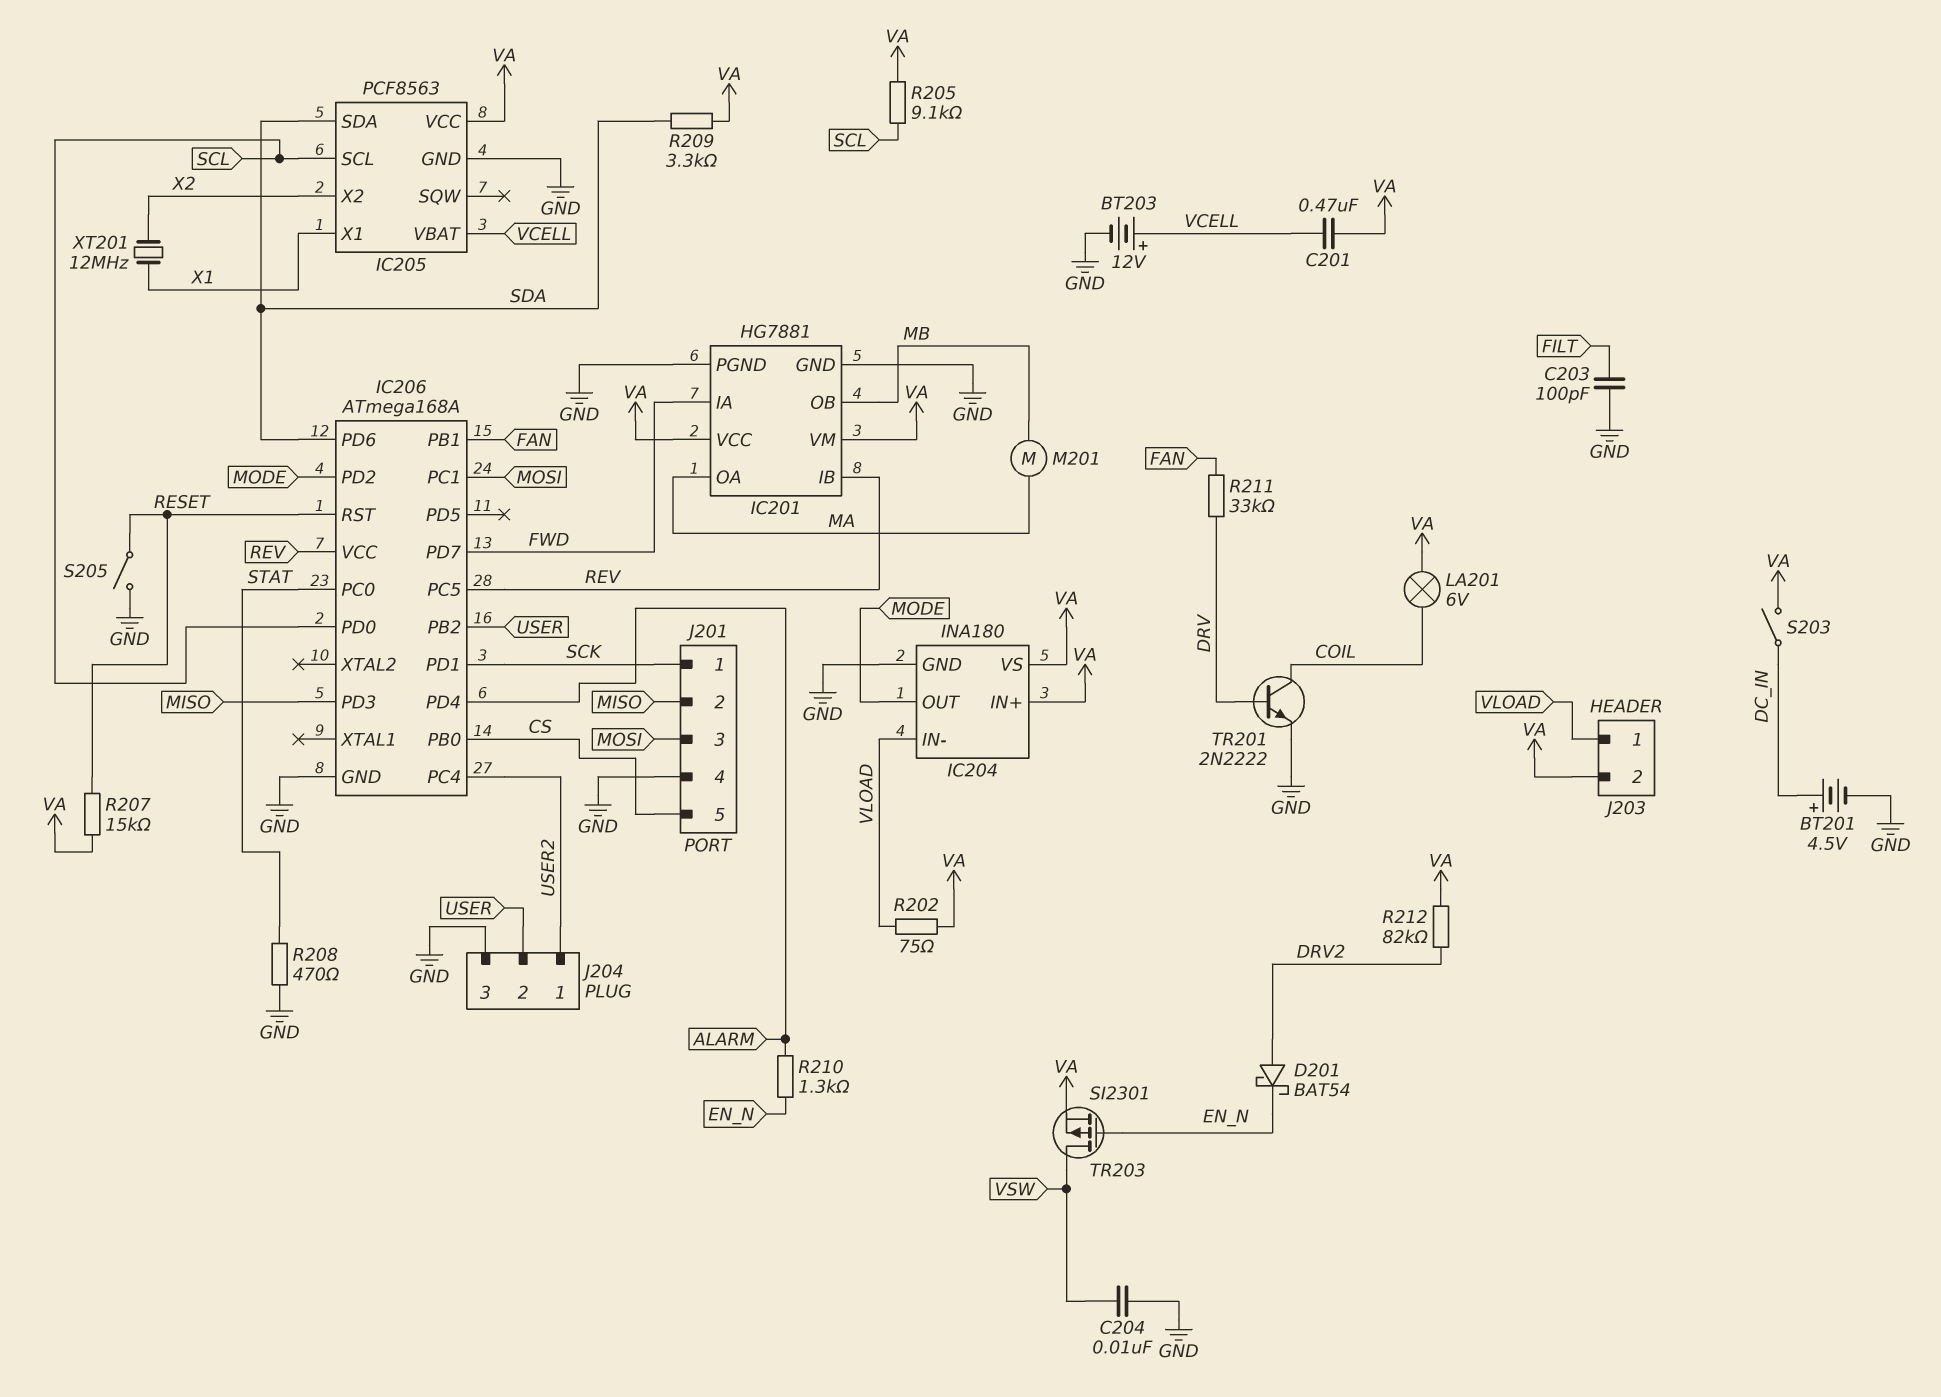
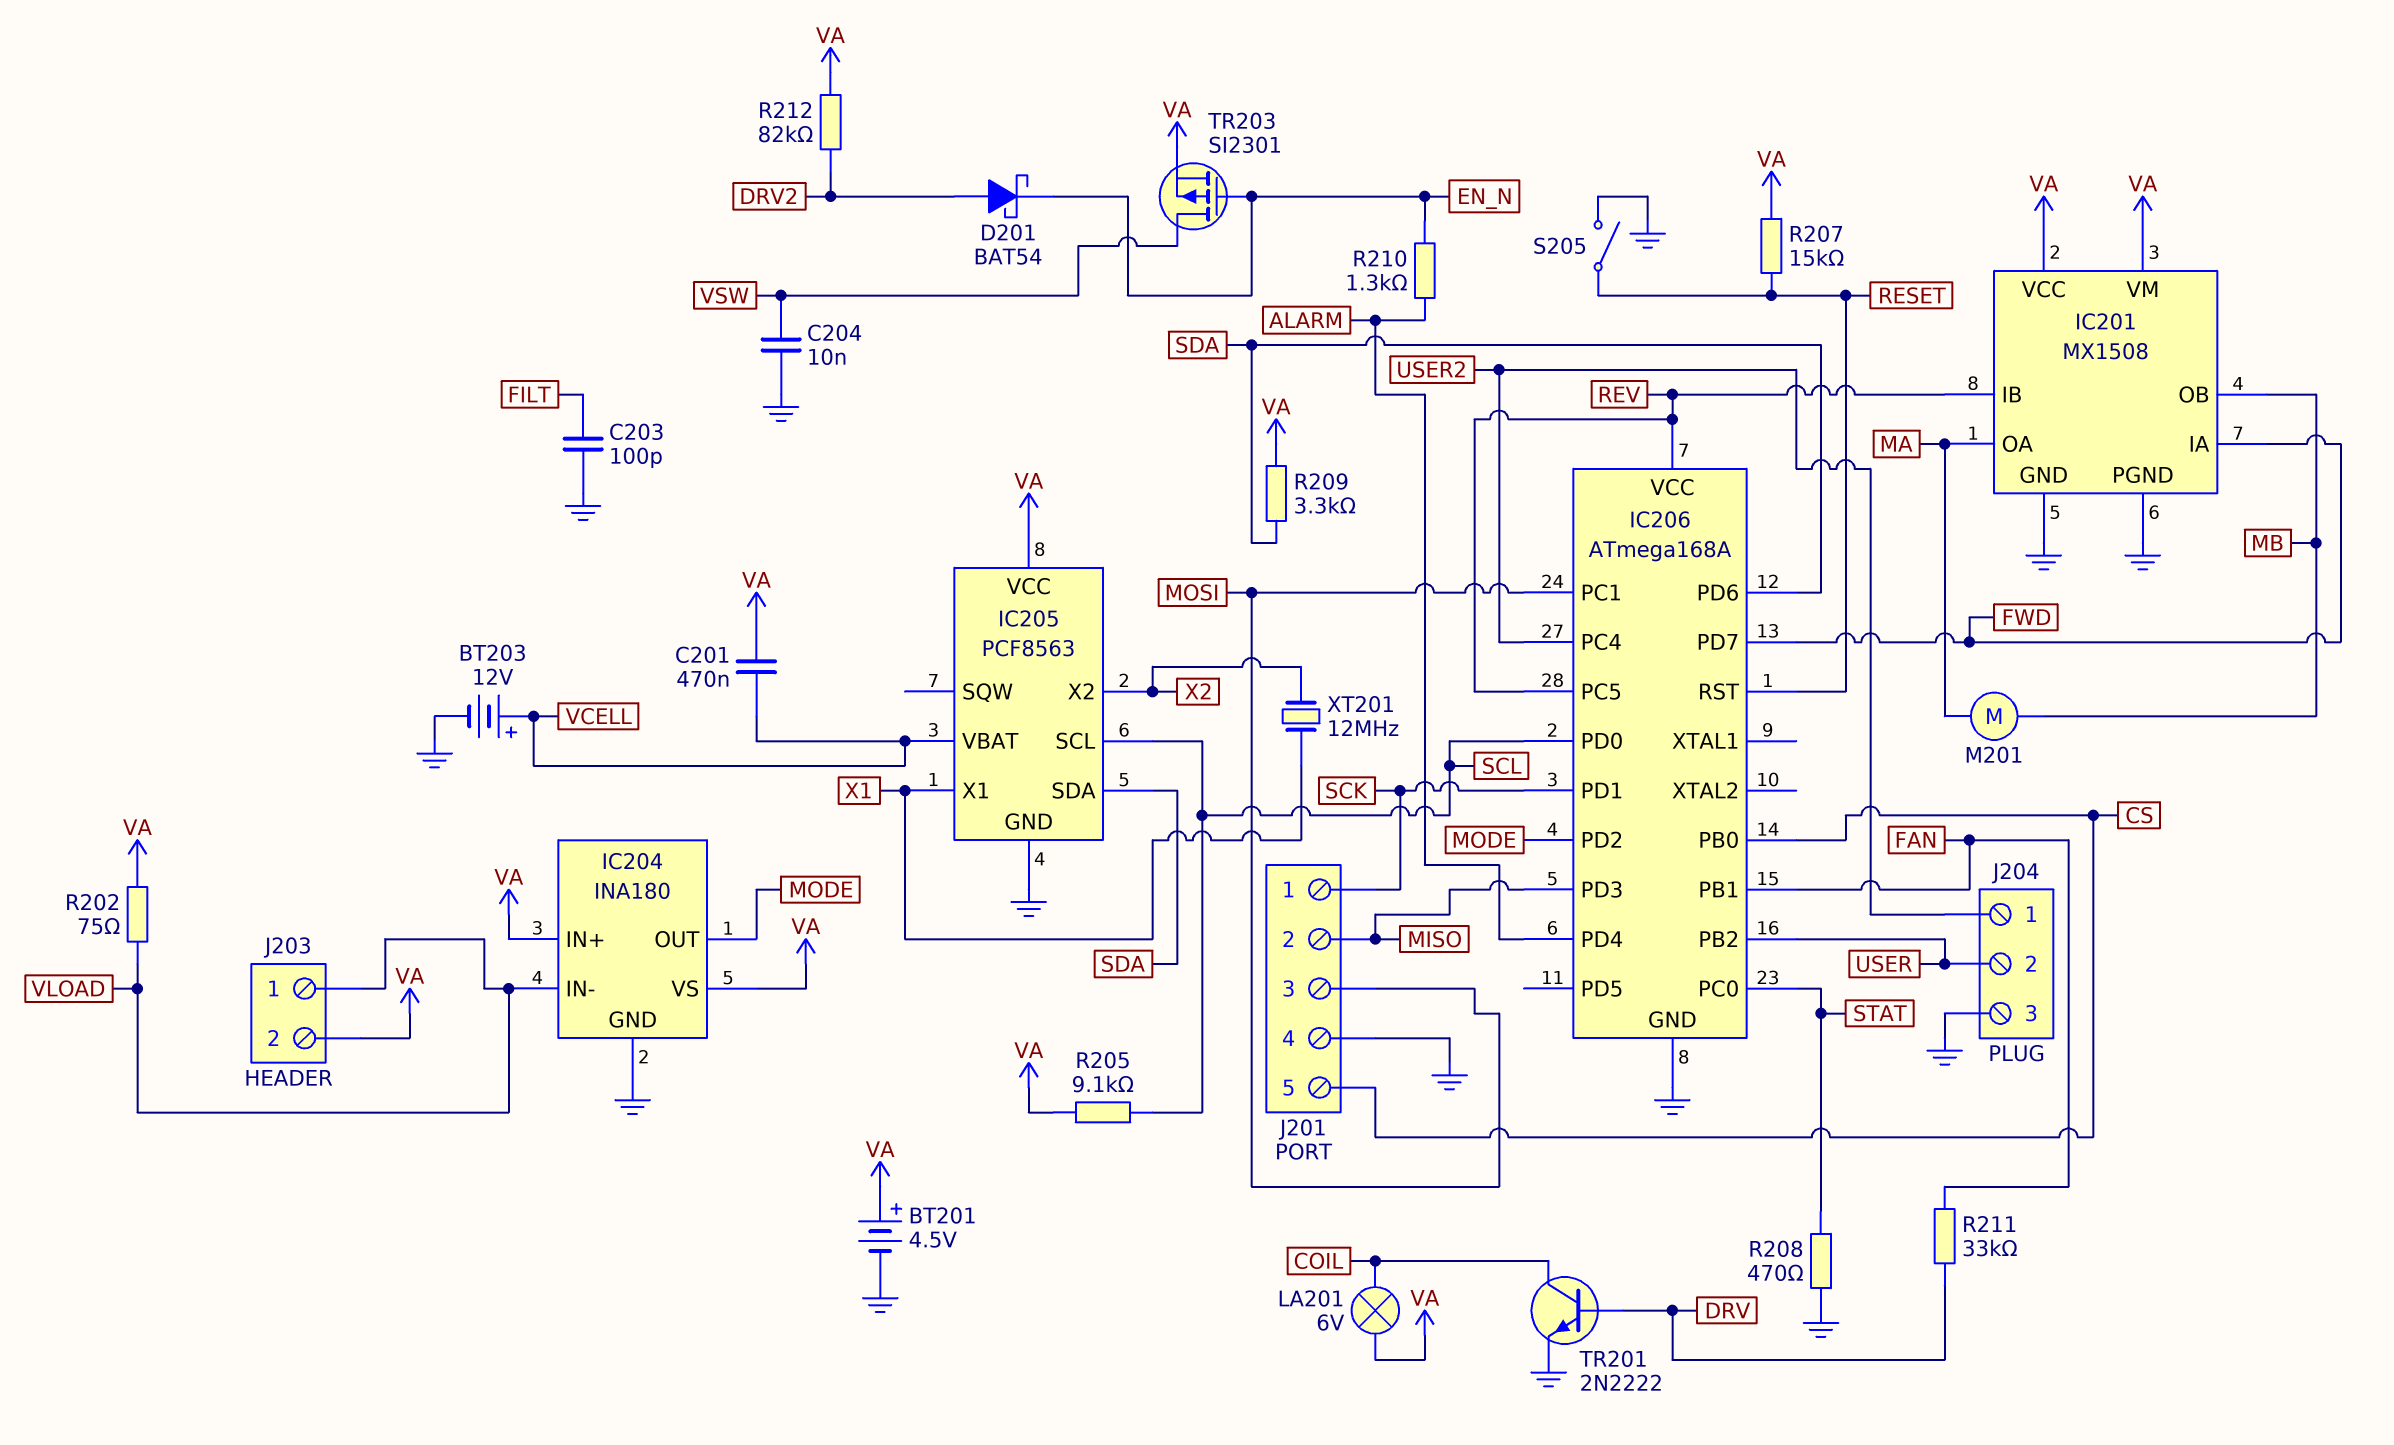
BT201: 4.5V (plus DC_IN, minus GND) -> 4.5V (plus VA, minus GND)
IC201: HG7881 -> MX1508
S203: switch (DC_IN, VA) -> none

